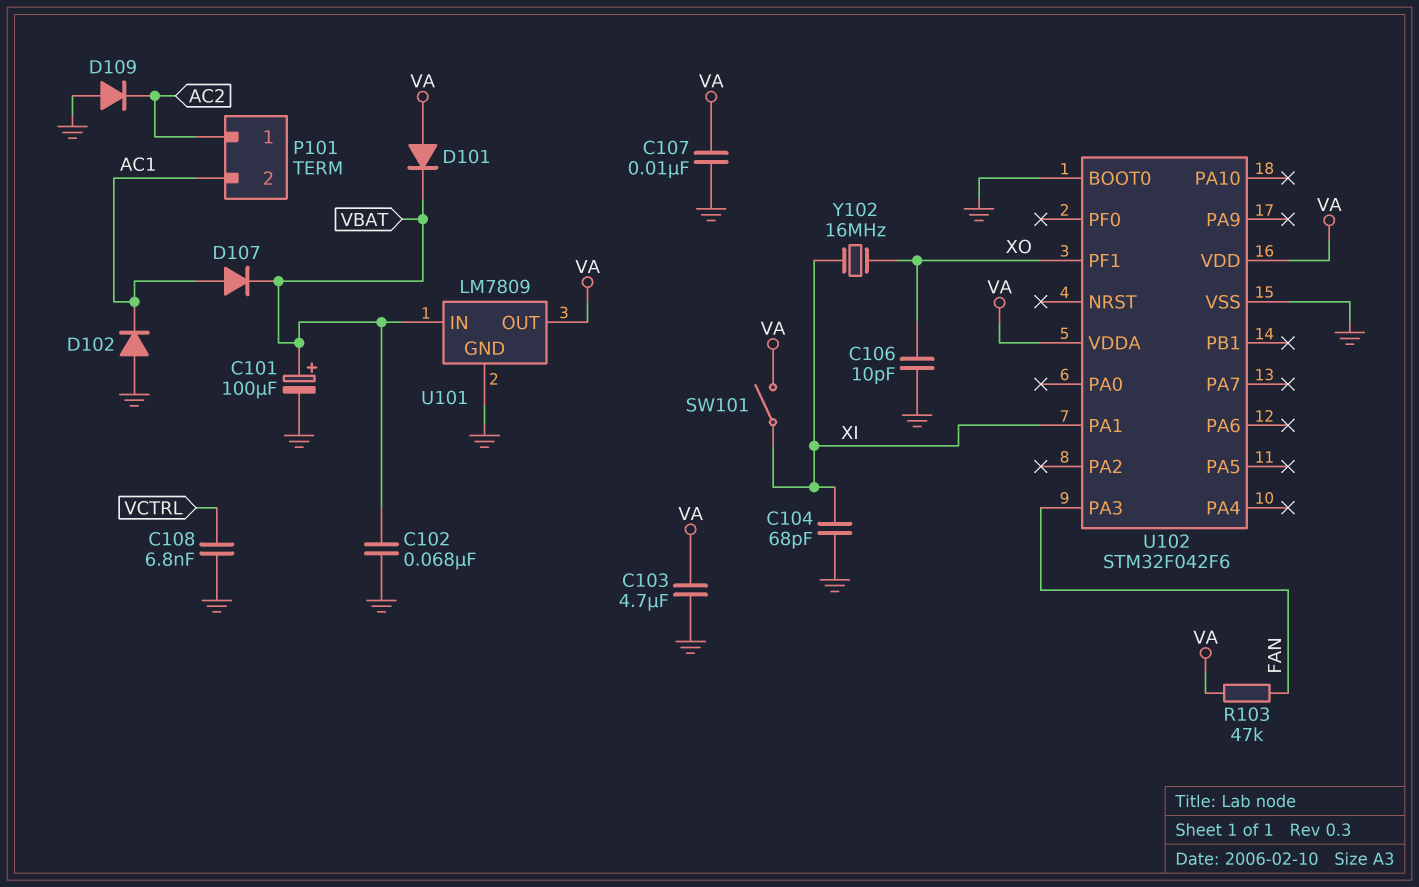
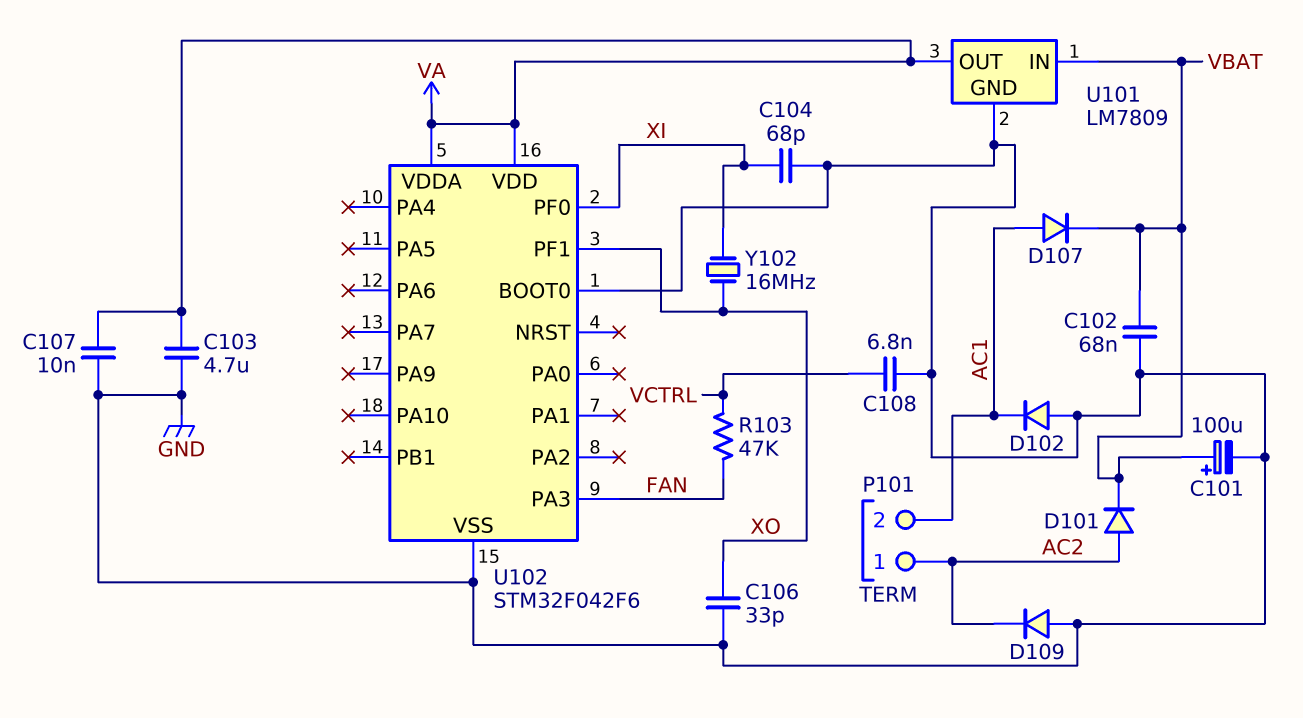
C106: 10pF (GND, XO) -> 33pF (GND, XO)
D101: diode (A VA, K VBAT) -> diode (A AC2, K VBAT)
R103: 47k (FAN, VA) -> 47k (FAN, VCTRL)
SW101: switch (VA, XI) -> none
U102 pin PA1: XI -> none
U102 pin PF0: none -> XI

